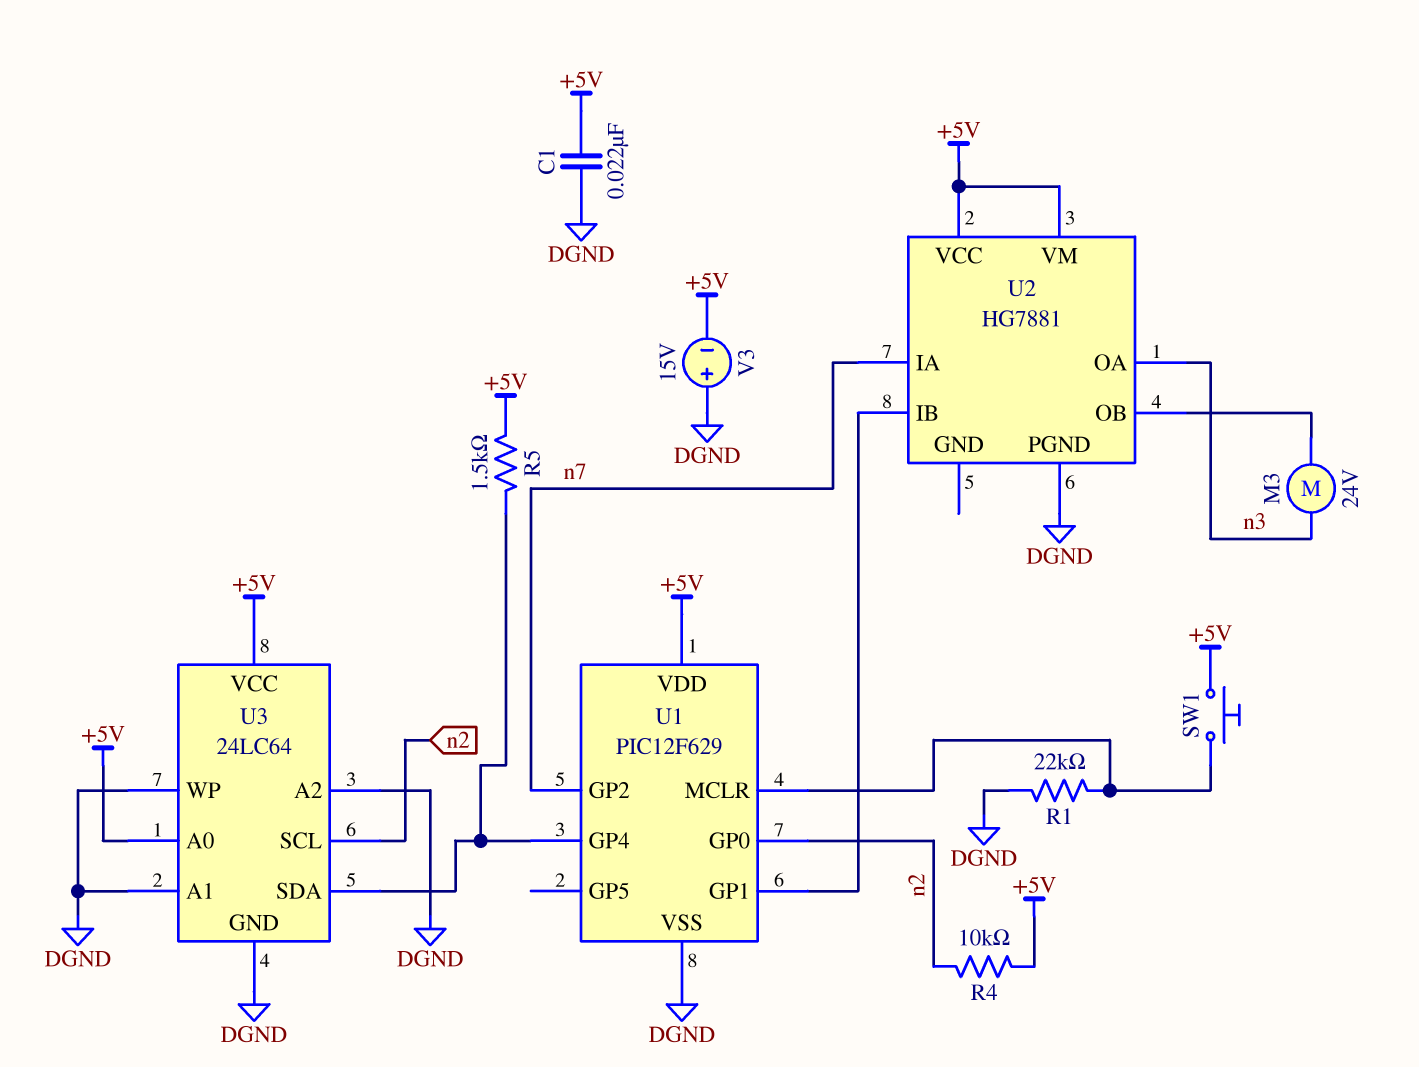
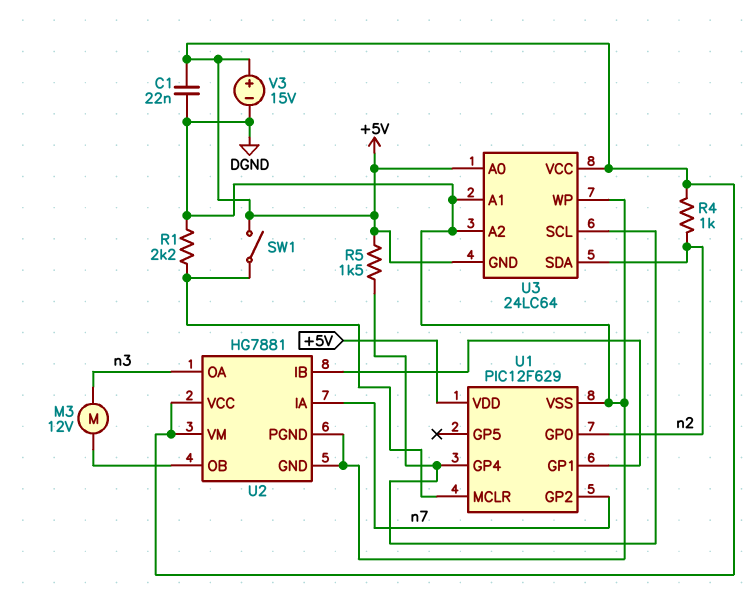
M3: motor 24V (U2/OB, n3) -> motor 12V (U2/OB, n3)
R1: 22k (DGND, U1/MCLR) -> 2.2k (DGND, U1/MCLR)
R4: 10k (+5V, n2) -> 1k (+5V, n2)
SW1: button (+5V, U1/MCLR) -> switch (+5V, U1/MCLR)
U2 pin GND: none -> DGND
U3 pin GND: DGND -> +5V
U3 pin SCL: n2 -> U1/GP4
U3 pin SDA: U1/GP4 -> n2
V3: 15V (plus DGND, minus +5V) -> 15V (plus +5V, minus DGND)

